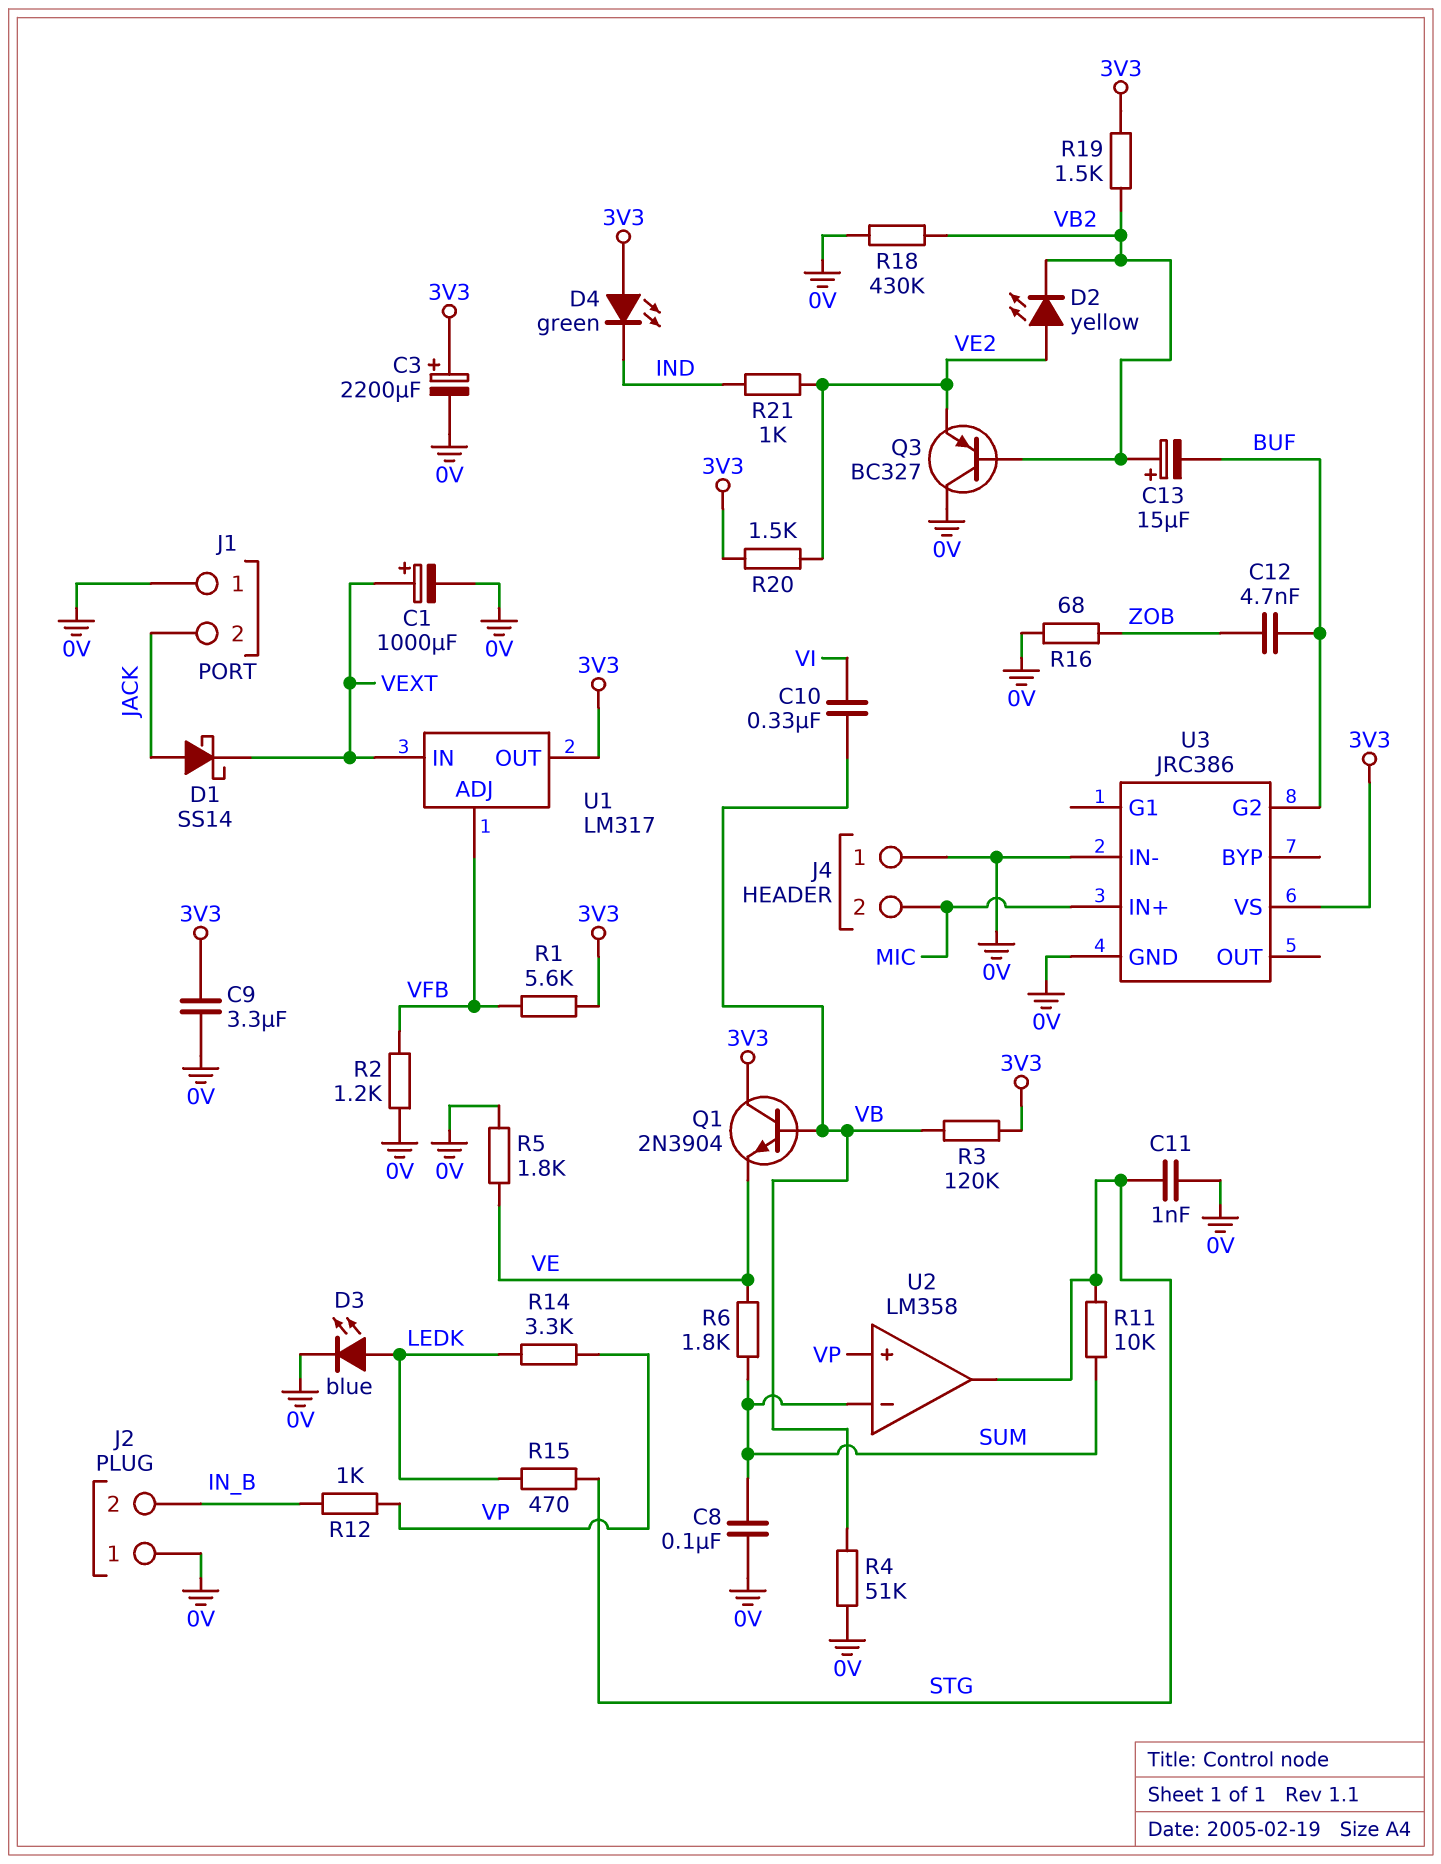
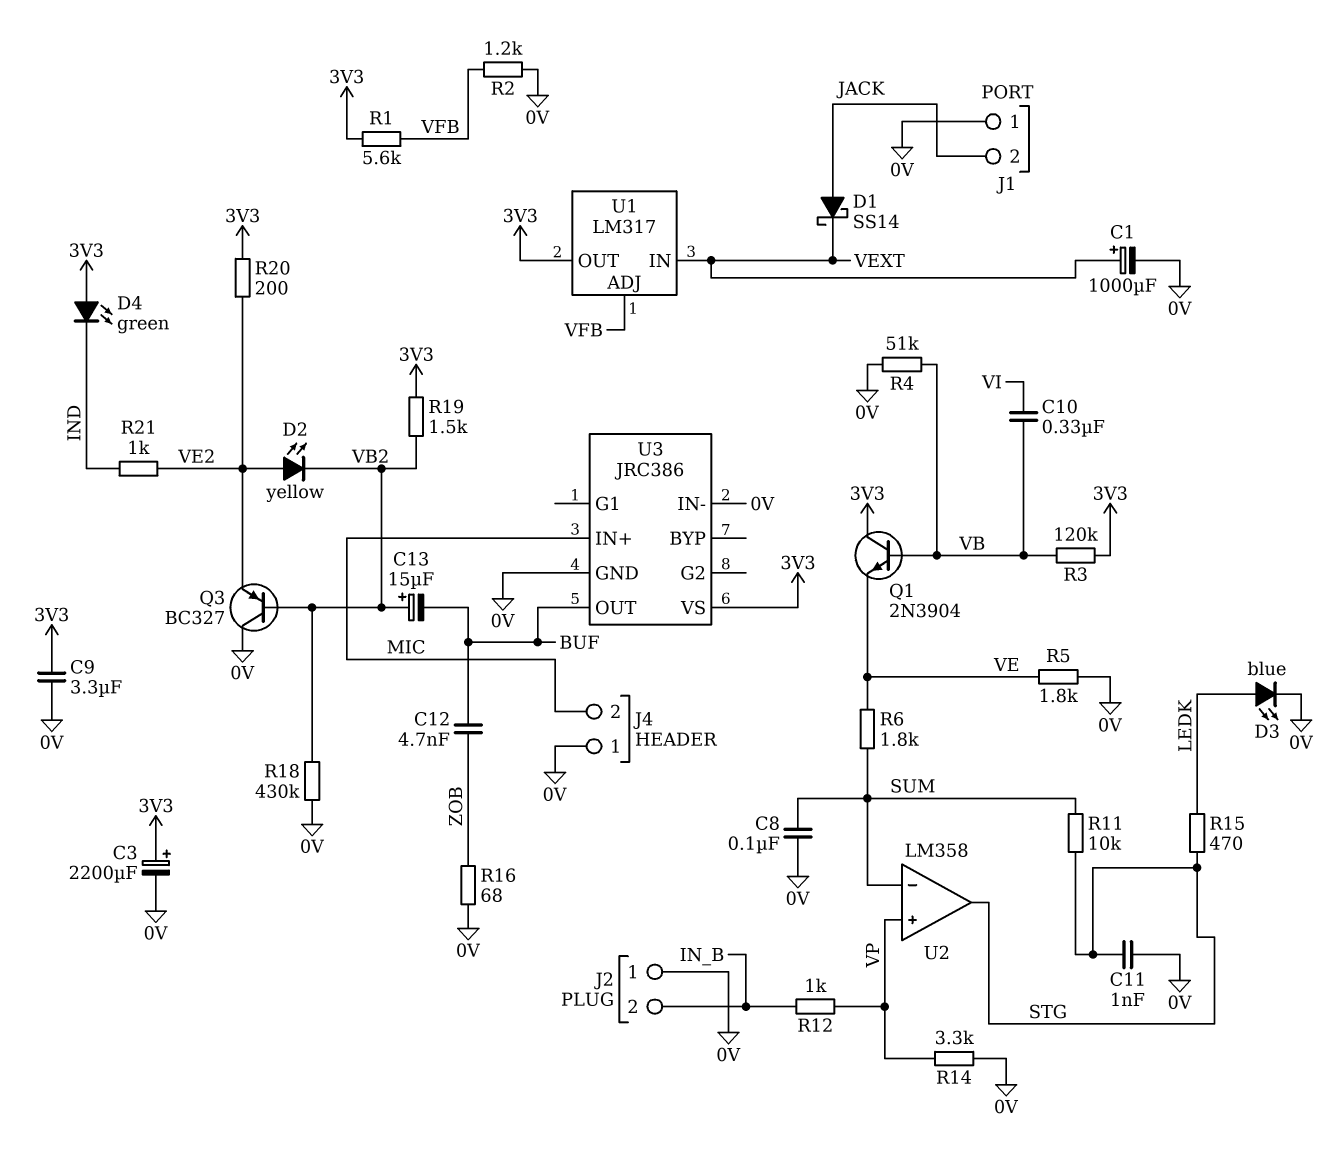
R14: 3.3k (LEDK, VP) -> 3.3k (0V, VP)
R20: 1.5k (3V3, VE2) -> 200 (3V3, VE2)
U3 pin G2: BUF -> none
U3 pin OUT: none -> BUF

